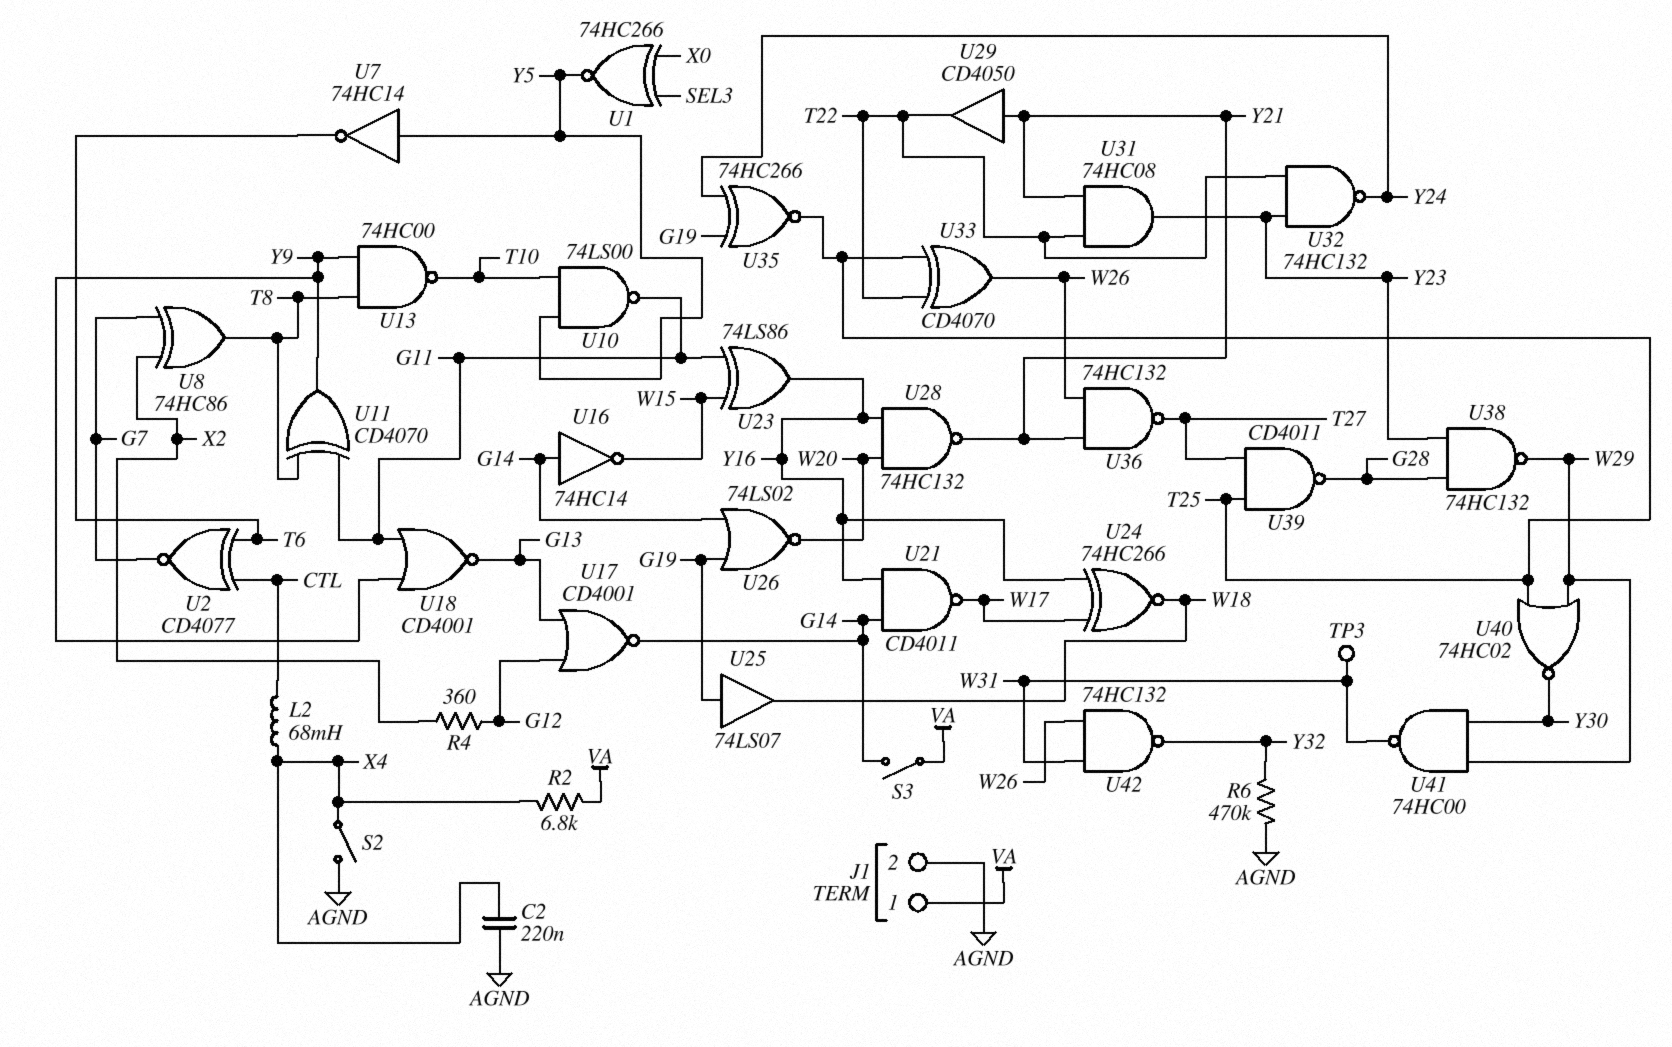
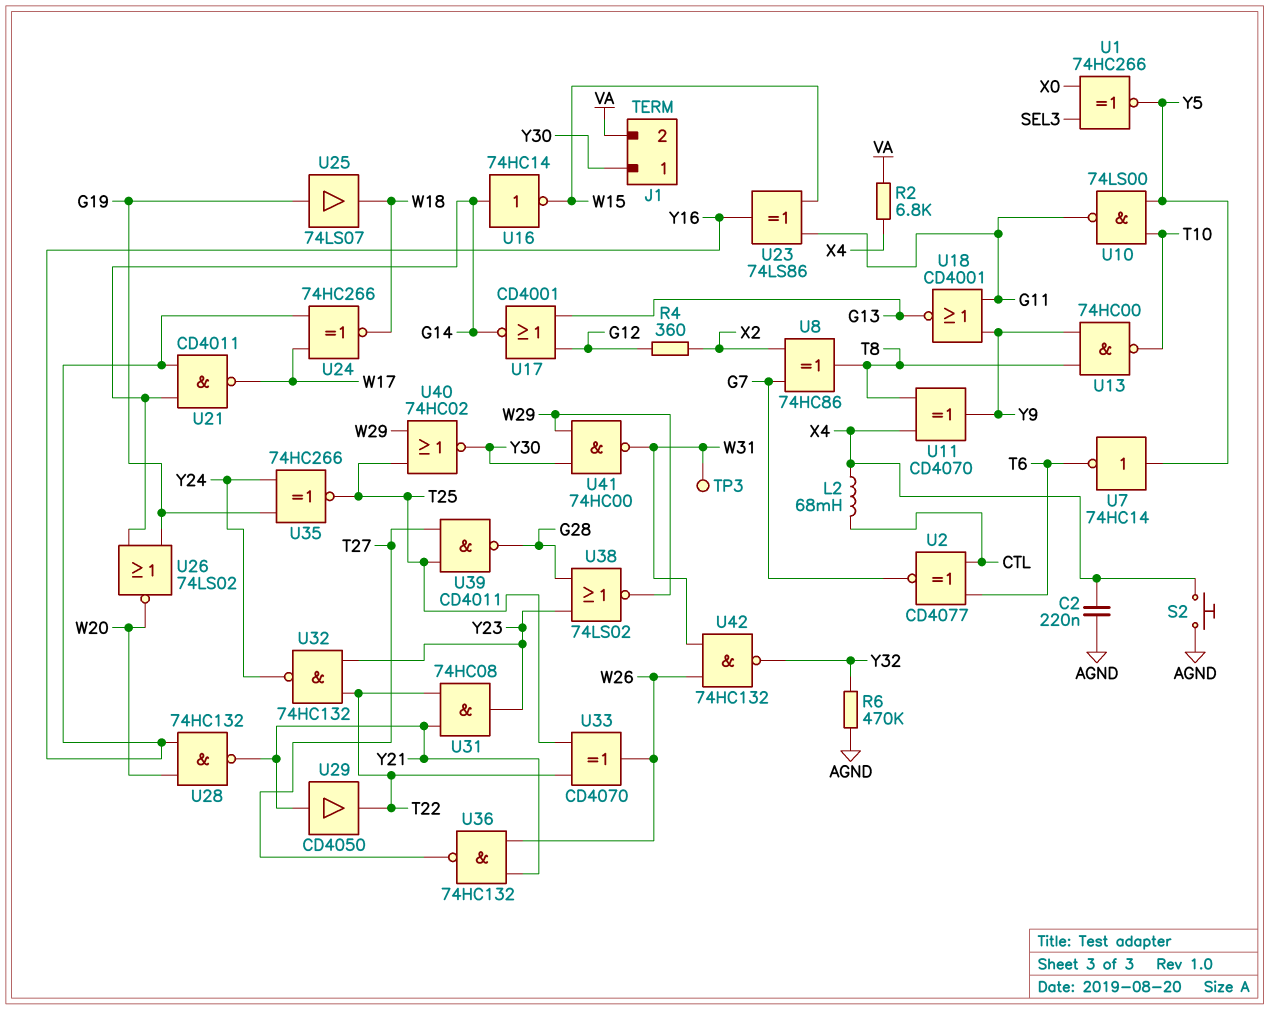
J1 pin 1: VA -> Y30
J1 pin 2: AGND -> VA
S2: switch (AGND, X4) -> button (AGND, X4)
S3: switch (G14, VA) -> none
U11: XOR CD4070 (in G11, in T8, out Y9) -> XOR CD4070 (in T8, in X4, out Y9)
U38: NAND 74HC132 (in G28, in Y23, out W29) -> NOR 74LS02 (in G28, in Y23, out W29)

